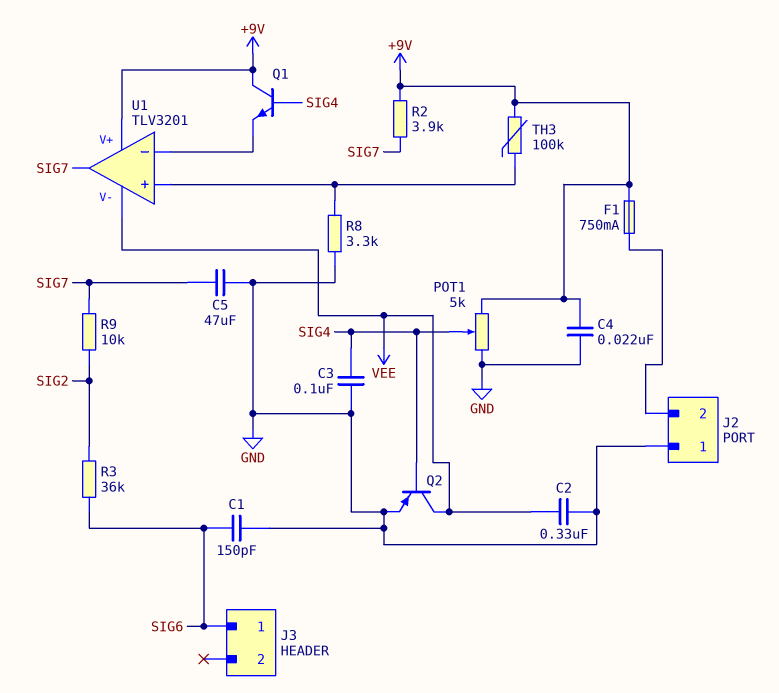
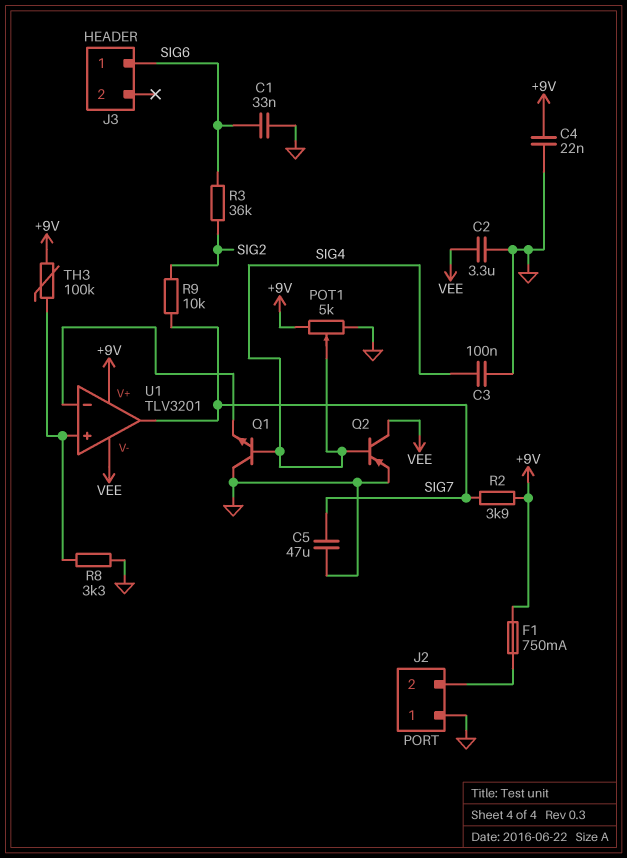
C1: 150pF (GND, SIG6) -> 33nF (GND, SIG6)
C2: 330nF (GND, VEE) -> 3.3uF (GND, VEE)
Q1: NPN (B SIG4, C +9V, E U1/in-) -> NPN (B SIG4, C GND, E U1/in-)

